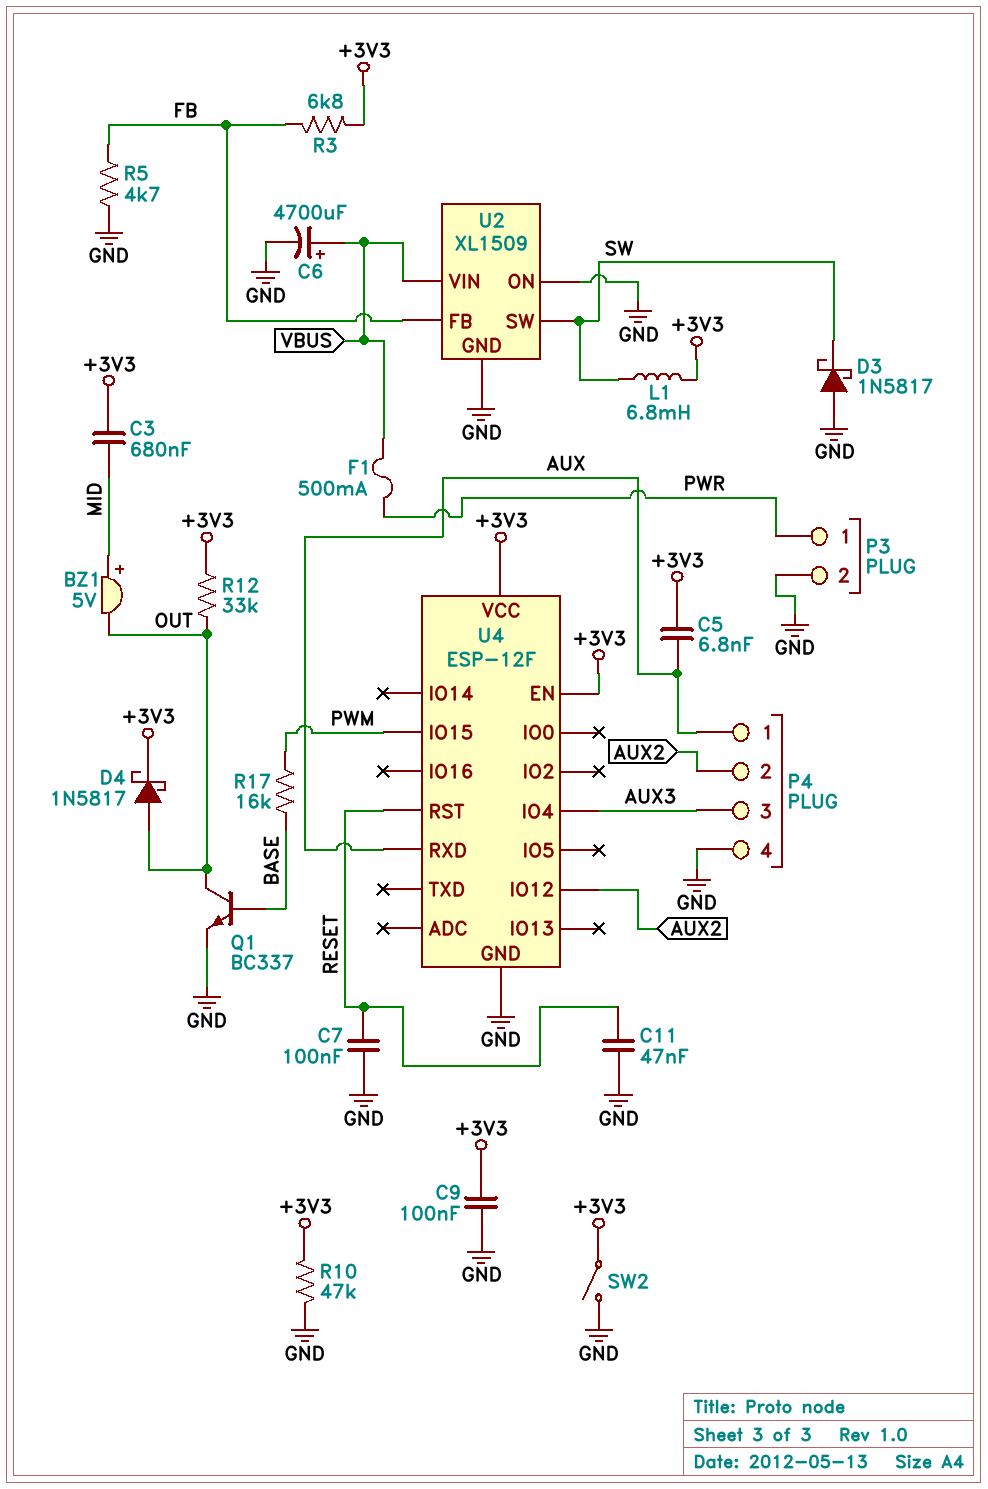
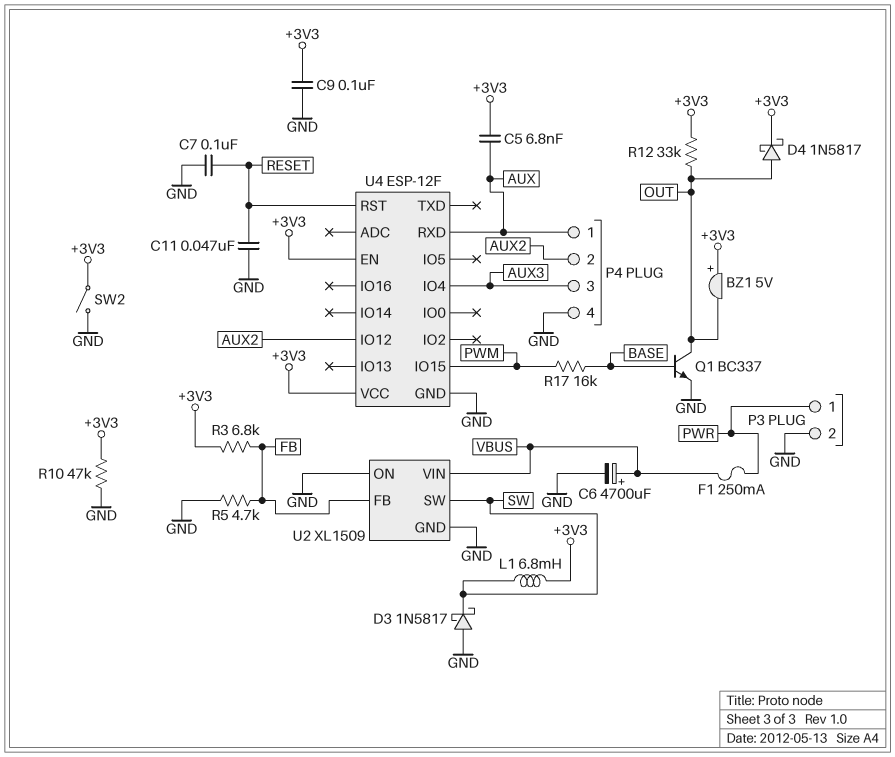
BZ1: buzzer 5V (plus MID, minus OUT) -> buzzer 5V (plus +3V3, minus OUT)
C3: 680nF (+3V3, MID) -> none
F1: 500mA (PWR, VBUS) -> 250mA (PWR, VBUS)

